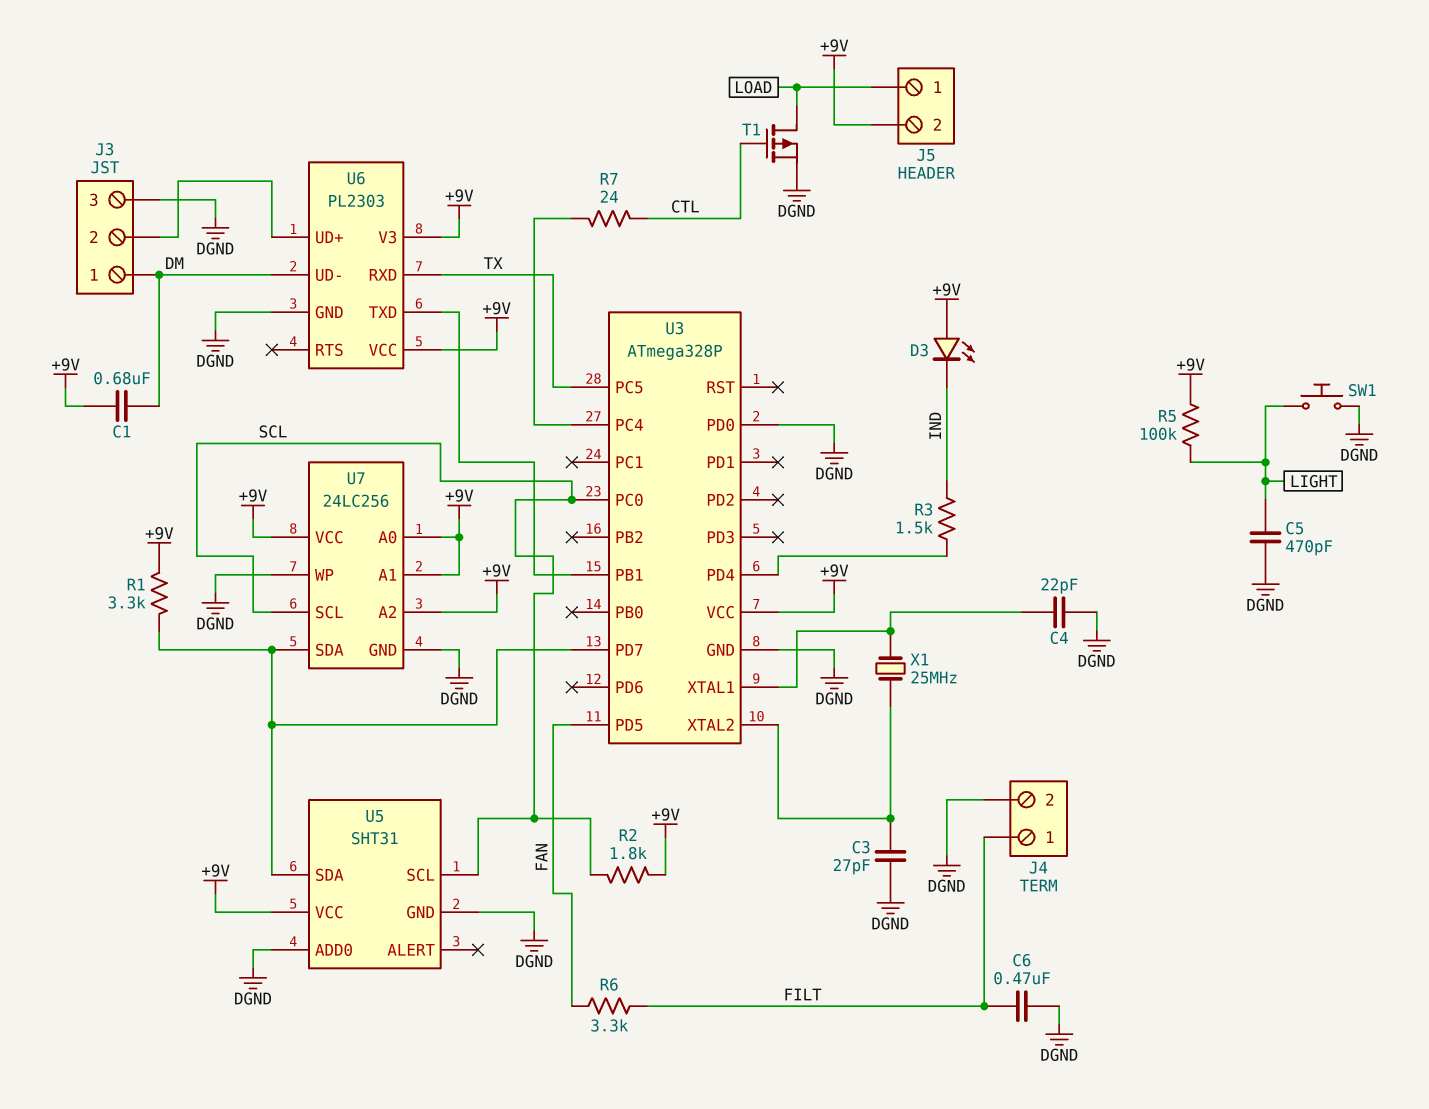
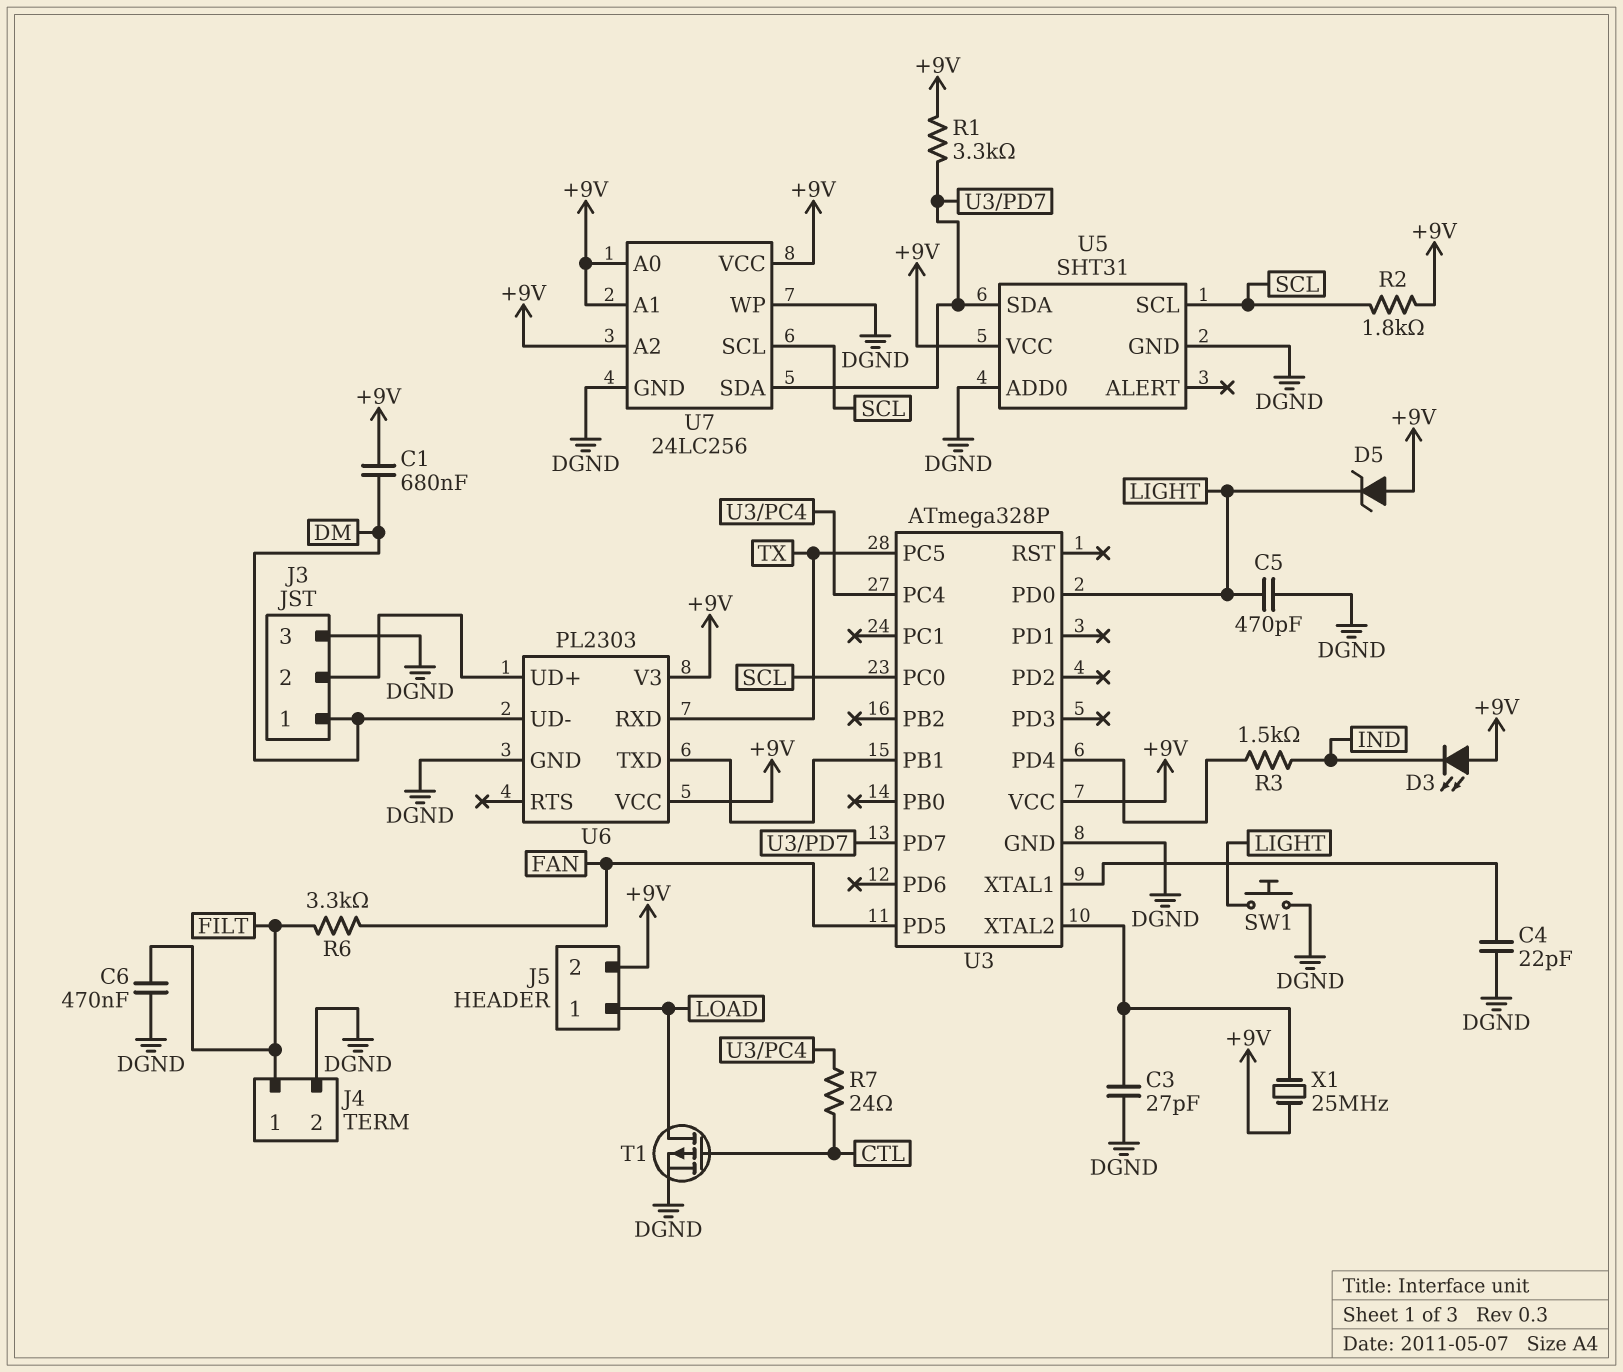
D5: none -> zener (A +9V, K LIGHT)
R5: 100k (+9V, LIGHT) -> none
U3 pin PD0: DGND -> LIGHT
X1: 25MHz (U3/XTAL1, U3/XTAL2) -> 25MHz (+9V, U3/XTAL2)

